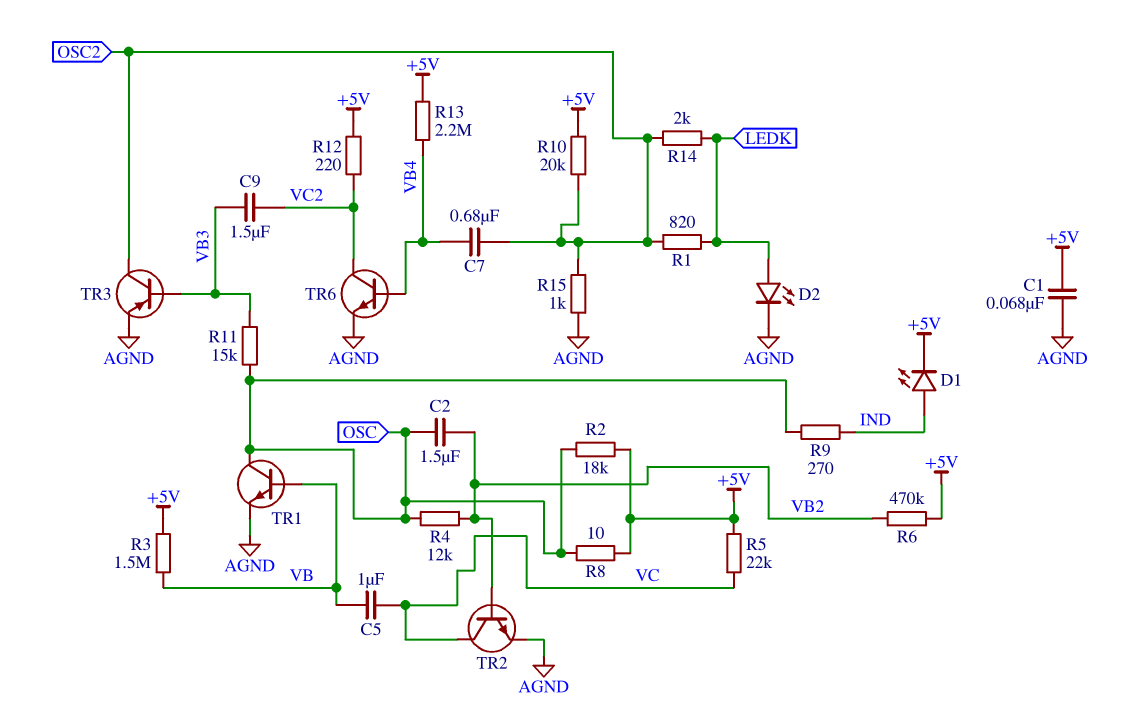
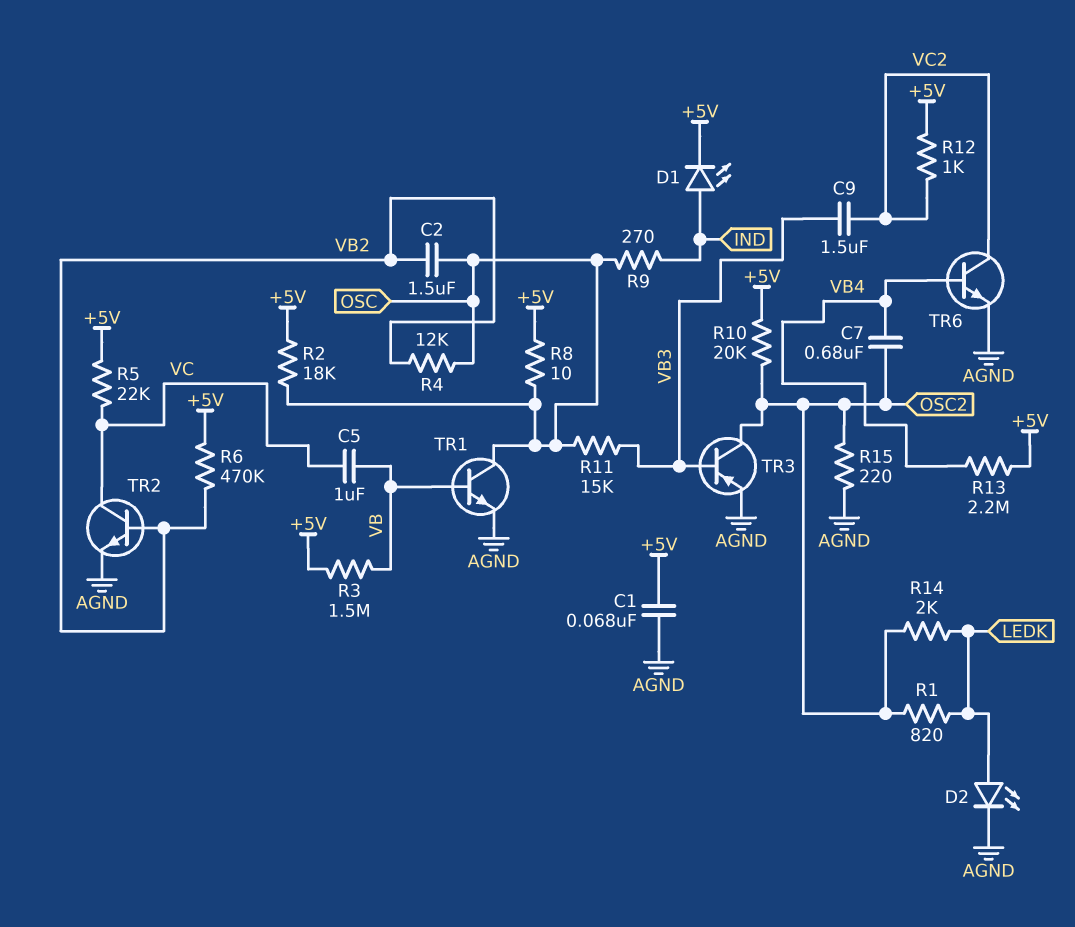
R12: 220 (+5V, VC2) -> 1k (+5V, VC2)
R15: 1k (AGND, OSC2) -> 220 (AGND, OSC2)

